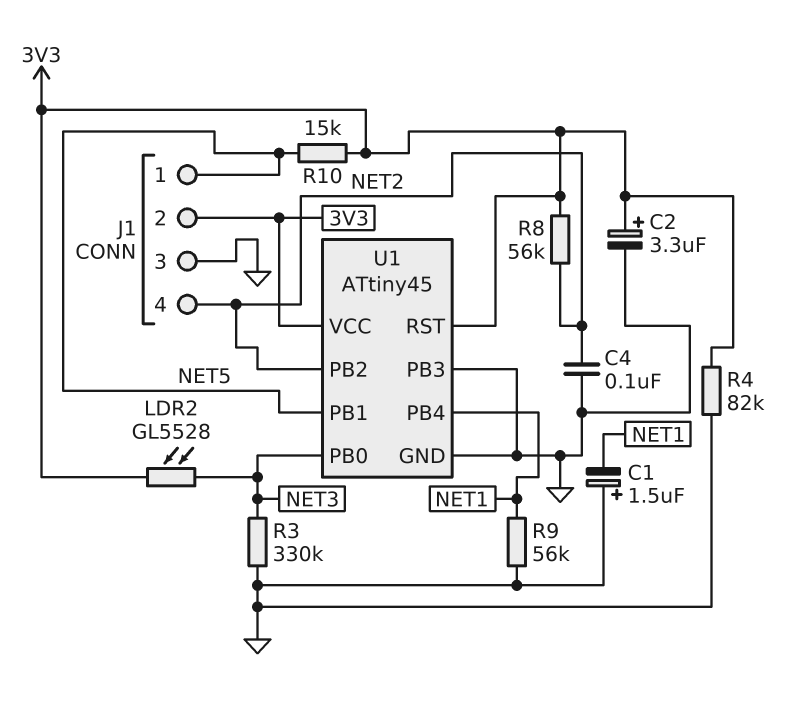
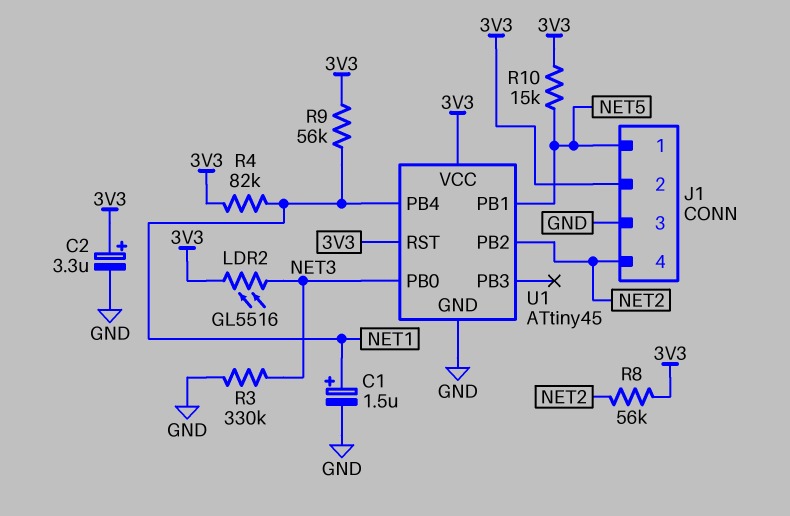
C1: 1.5uF (plus GND, minus NET1) -> 1.5uF (plus NET1, minus GND)
C4: 100nF (GND, NET2) -> none
LDR2: GL5528 (3V3, NET3) -> GL5516 (3V3, NET3)
R4: 82k (3V3, GND) -> 82k (3V3, NET1)
R9: 56k (GND, NET1) -> 56k (3V3, NET1)
U1 pin PB3: GND -> none

